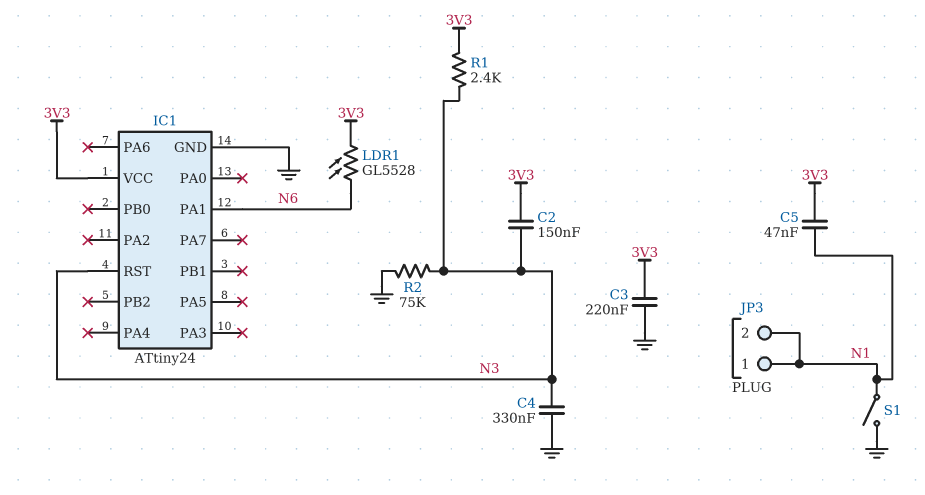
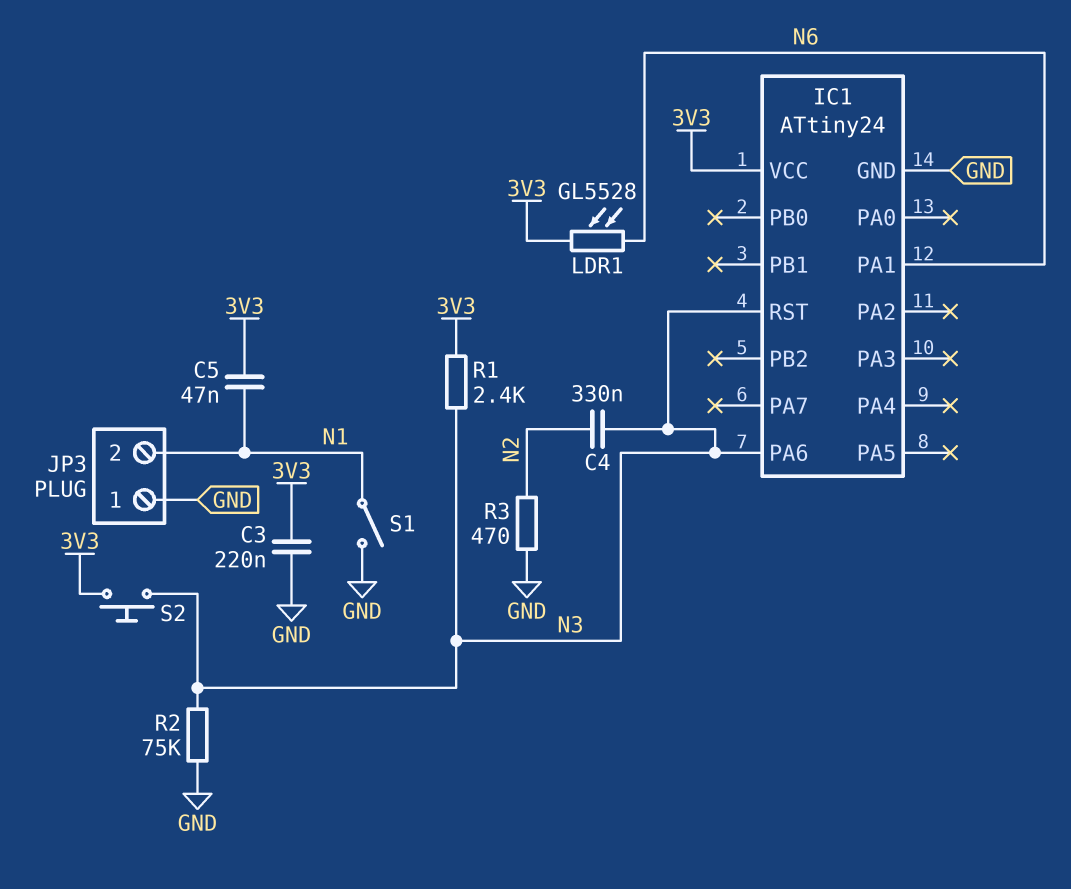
C2: 150nF (3V3, N3) -> none
C4: 330nF (GND, N3) -> 330nF (N2, N3)
IC1 pin PA6: none -> N3
JP3 pin 1: N1 -> GND
R3: none -> 470 (GND, N2)
S2: none -> button (3V3, N3)

